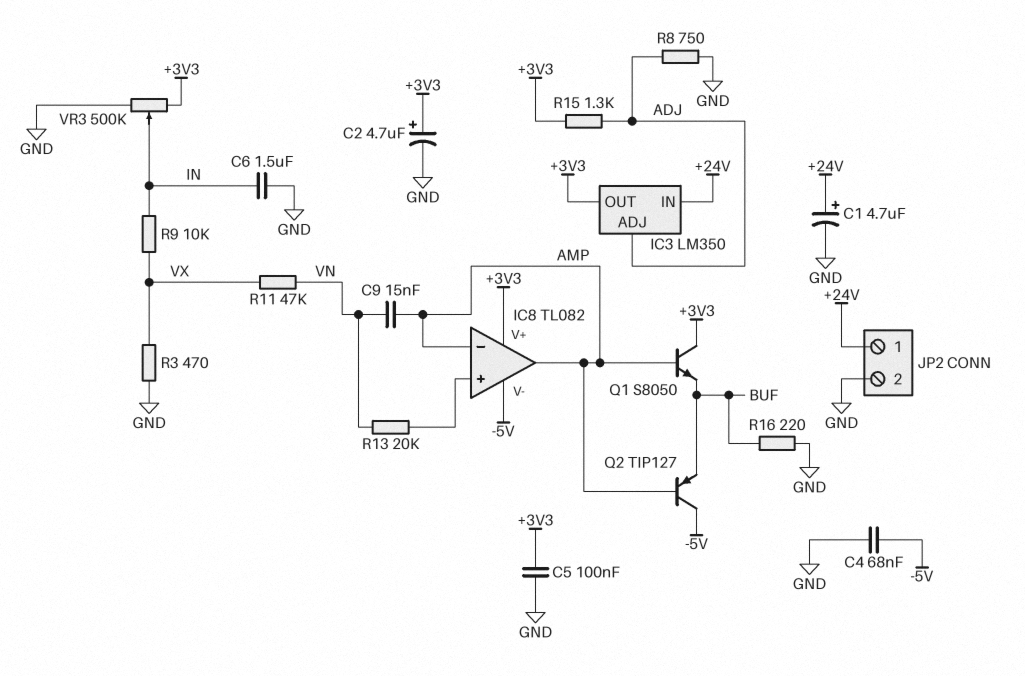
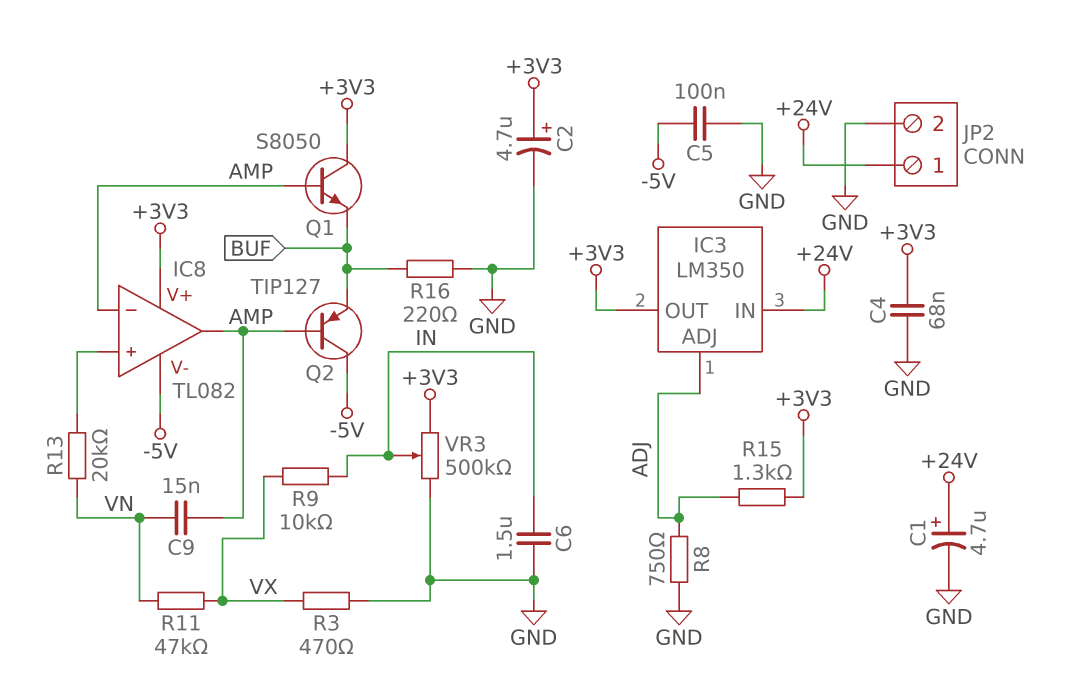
C4: 68nF (-5V, GND) -> 68nF (+3V3, GND)
C5: 100nF (+3V3, GND) -> 100nF (-5V, GND)

